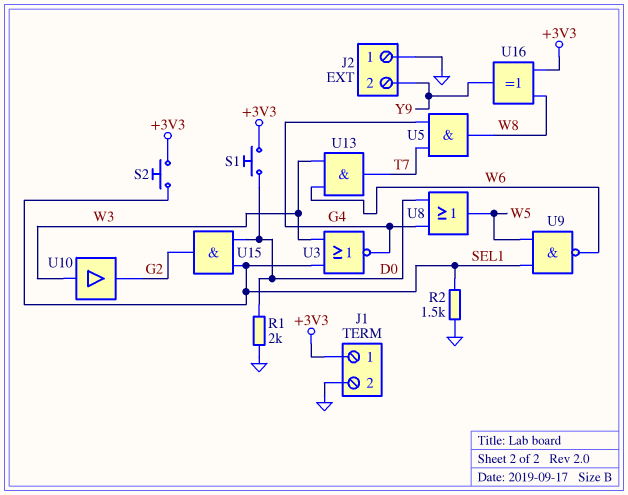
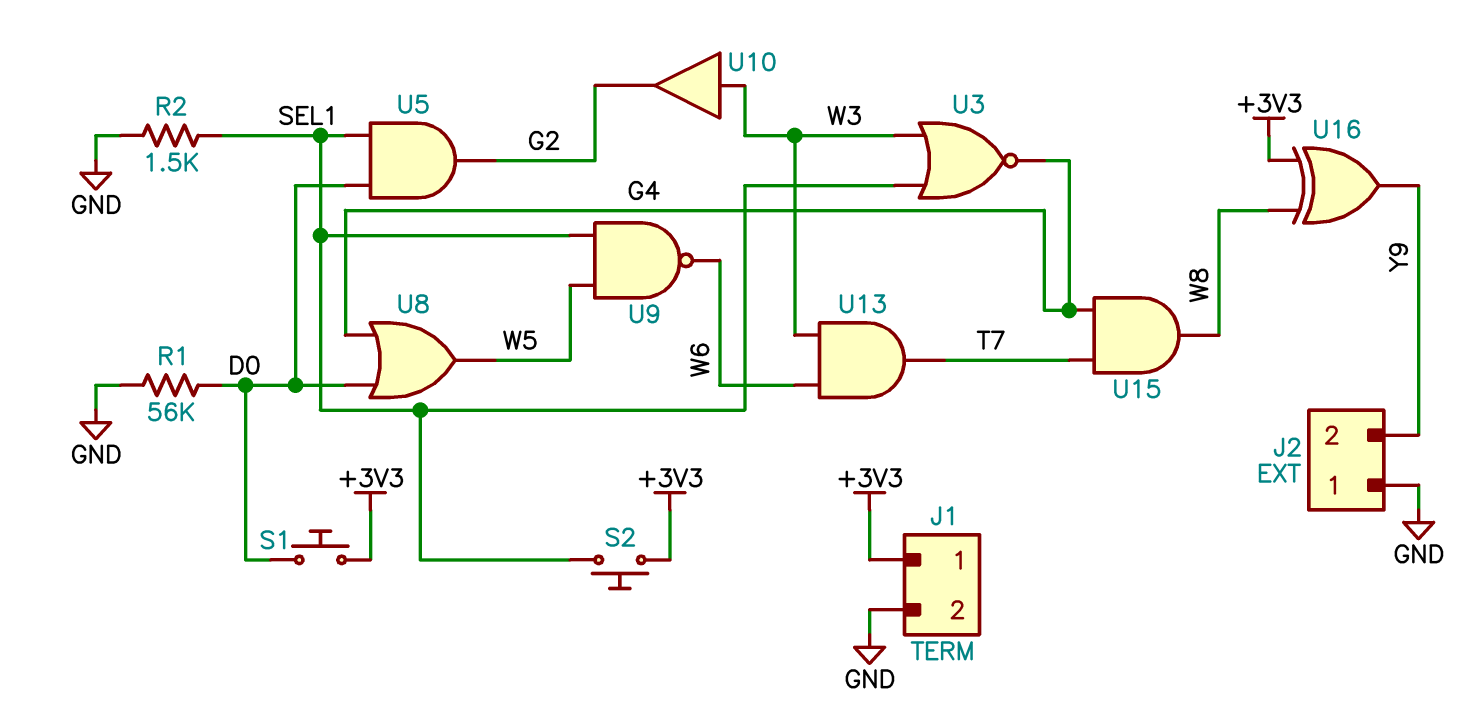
R1: 2k (D0, GND) -> 56k (D0, GND)
U5: AND (in G4, in T7, out W8) -> AND (in D0, in SEL1, out G2)
U15: AND (in D0, in SEL1, out G2) -> AND (in G4, in T7, out W8)

